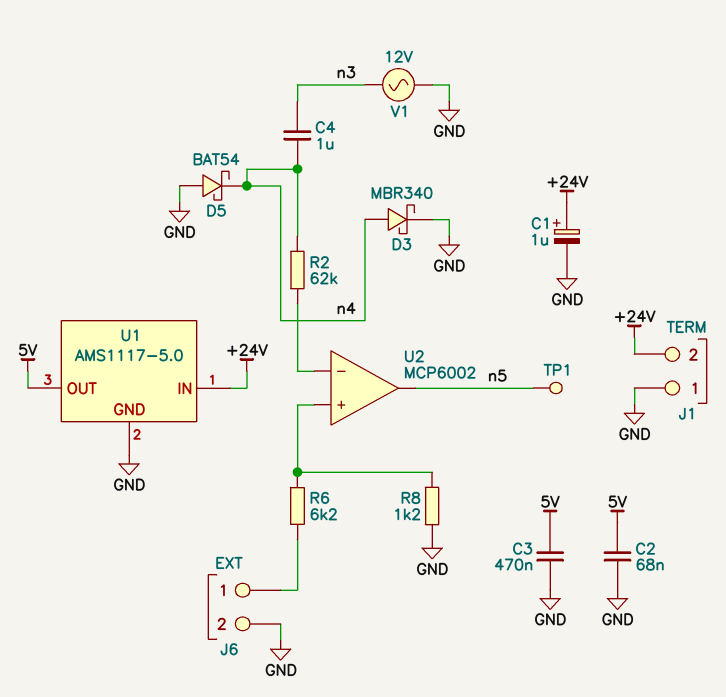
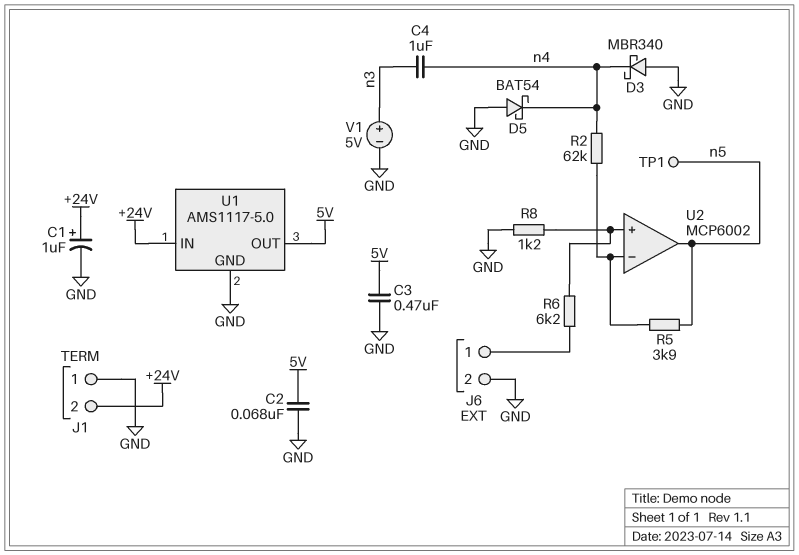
D3: schottky MBR340 (A n4, K GND) -> schottky MBR340 (A GND, K n4)
R5: none -> 3.9k (U2/in-, n5)
V1: AC 12V (GND, n3) -> 5V (plus n3, minus GND)

